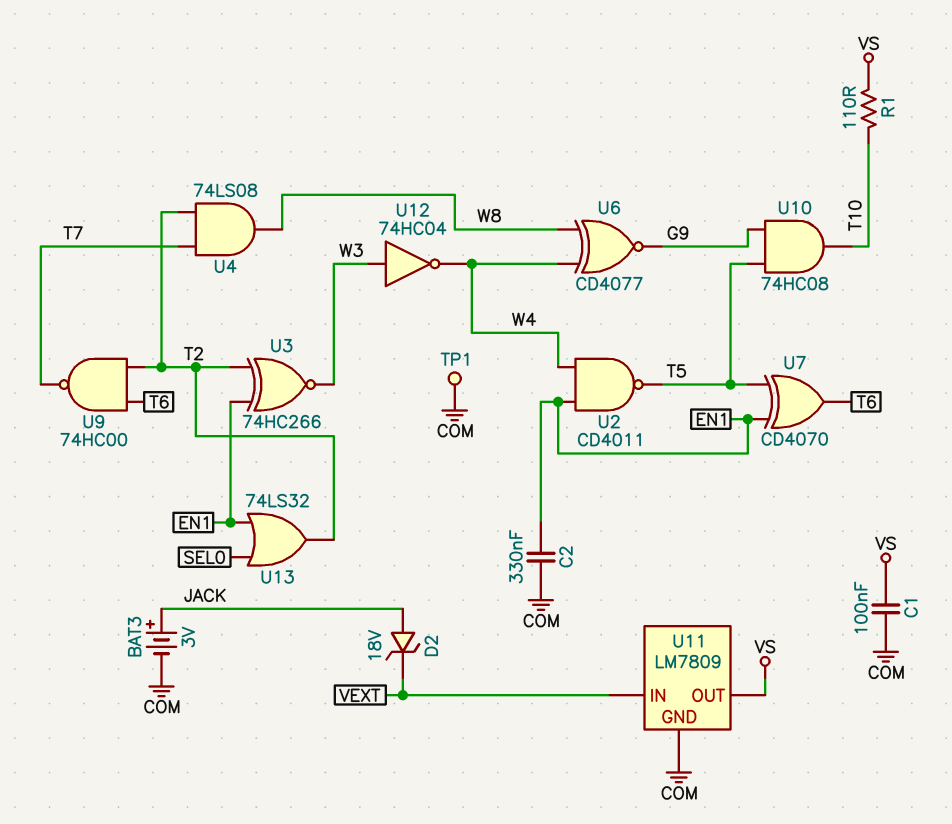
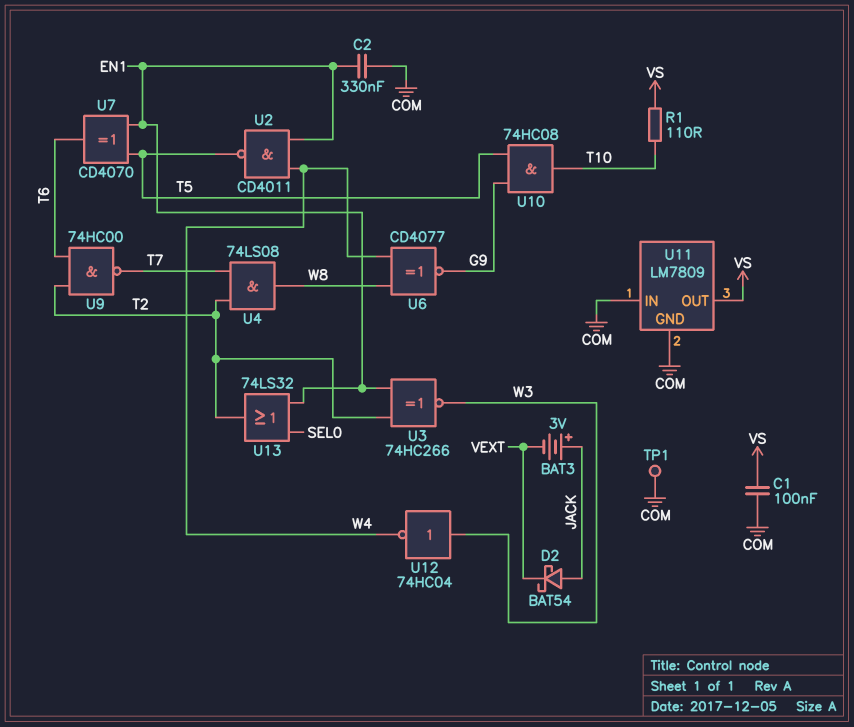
BAT3: 3V (plus JACK, minus COM) -> 3V (plus JACK, minus VEXT)
D2: zener 18V (A JACK, K VEXT) -> schottky BAT54 (A JACK, K VEXT)
U11 pin IN: VEXT -> COM

